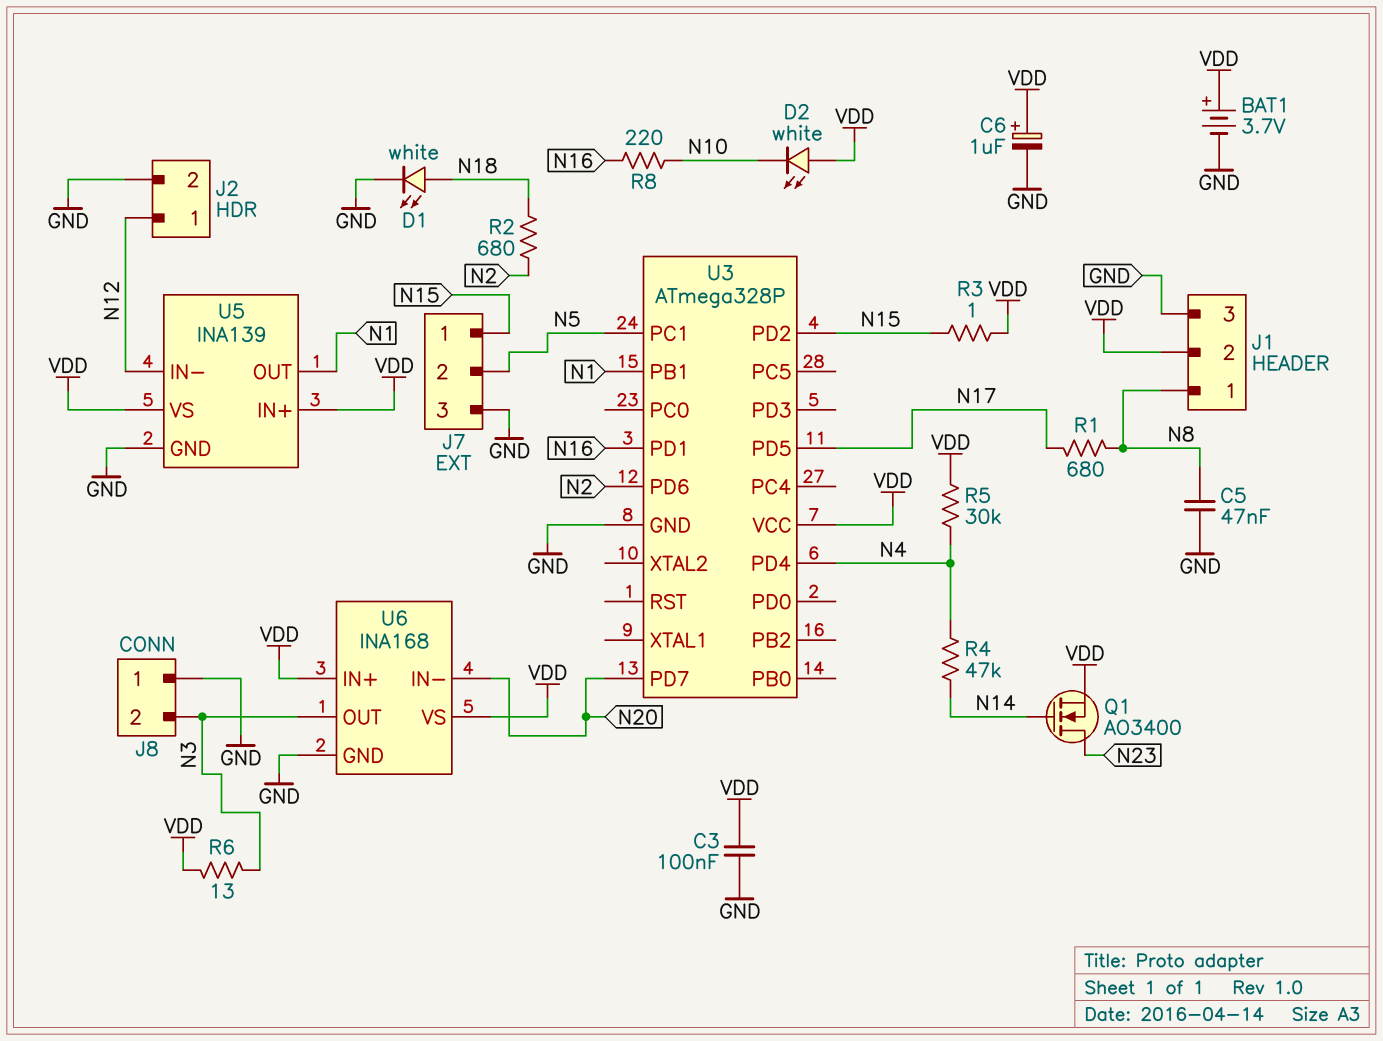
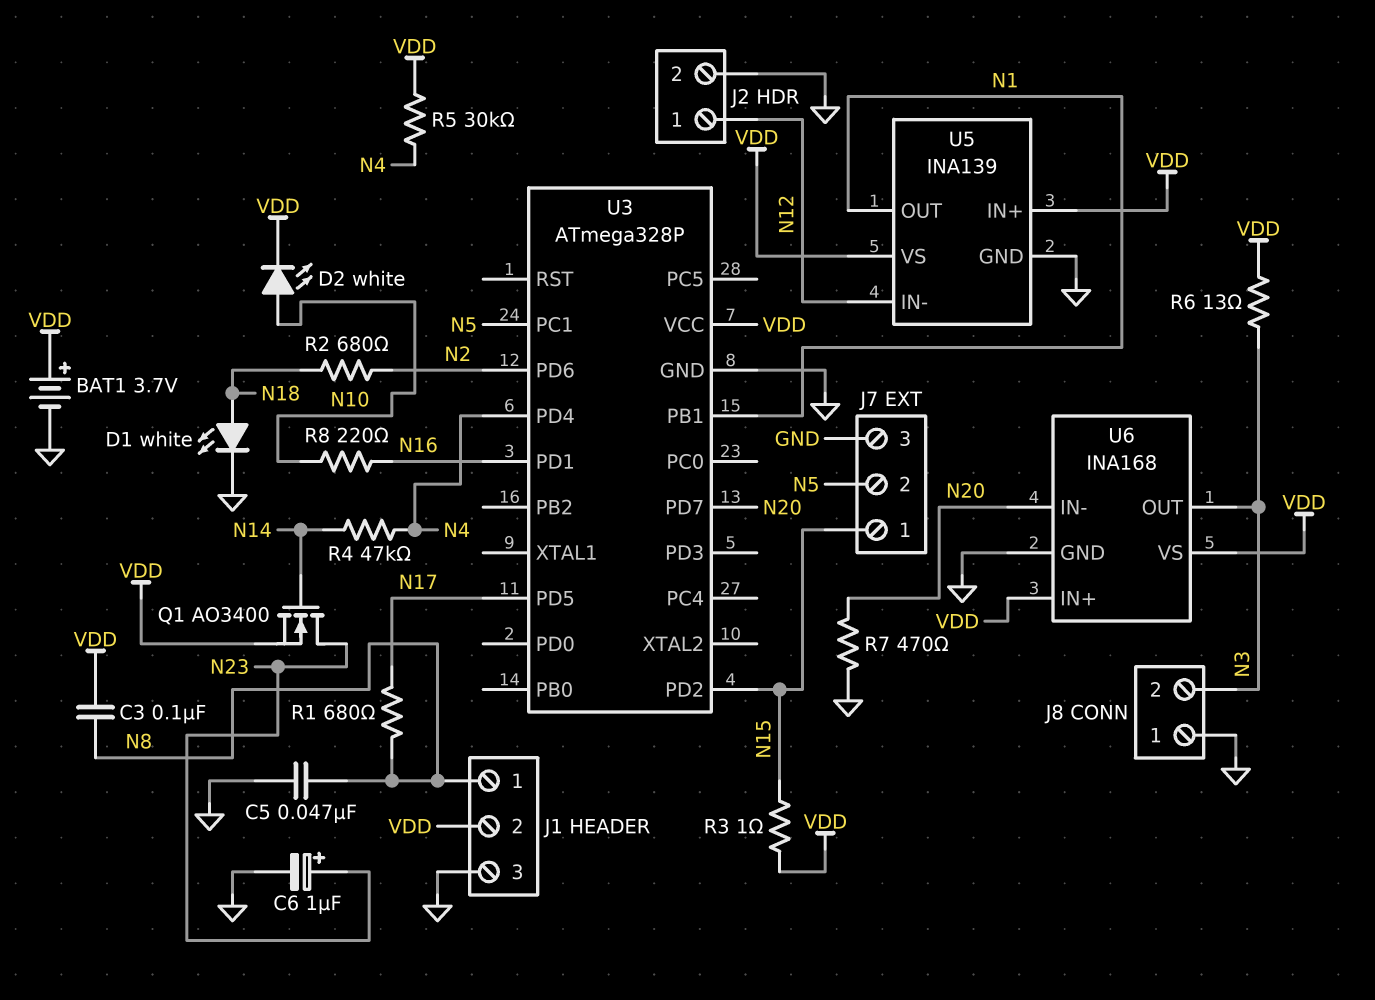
C3: 100nF (GND, VDD) -> 100nF (N8, VDD)
C6: 1uF (plus VDD, minus GND) -> 1uF (plus N23, minus GND)
D2: LED white (A VDD, K N10) -> LED white (A N10, K VDD)
R7: none -> 470 (GND, N20)

